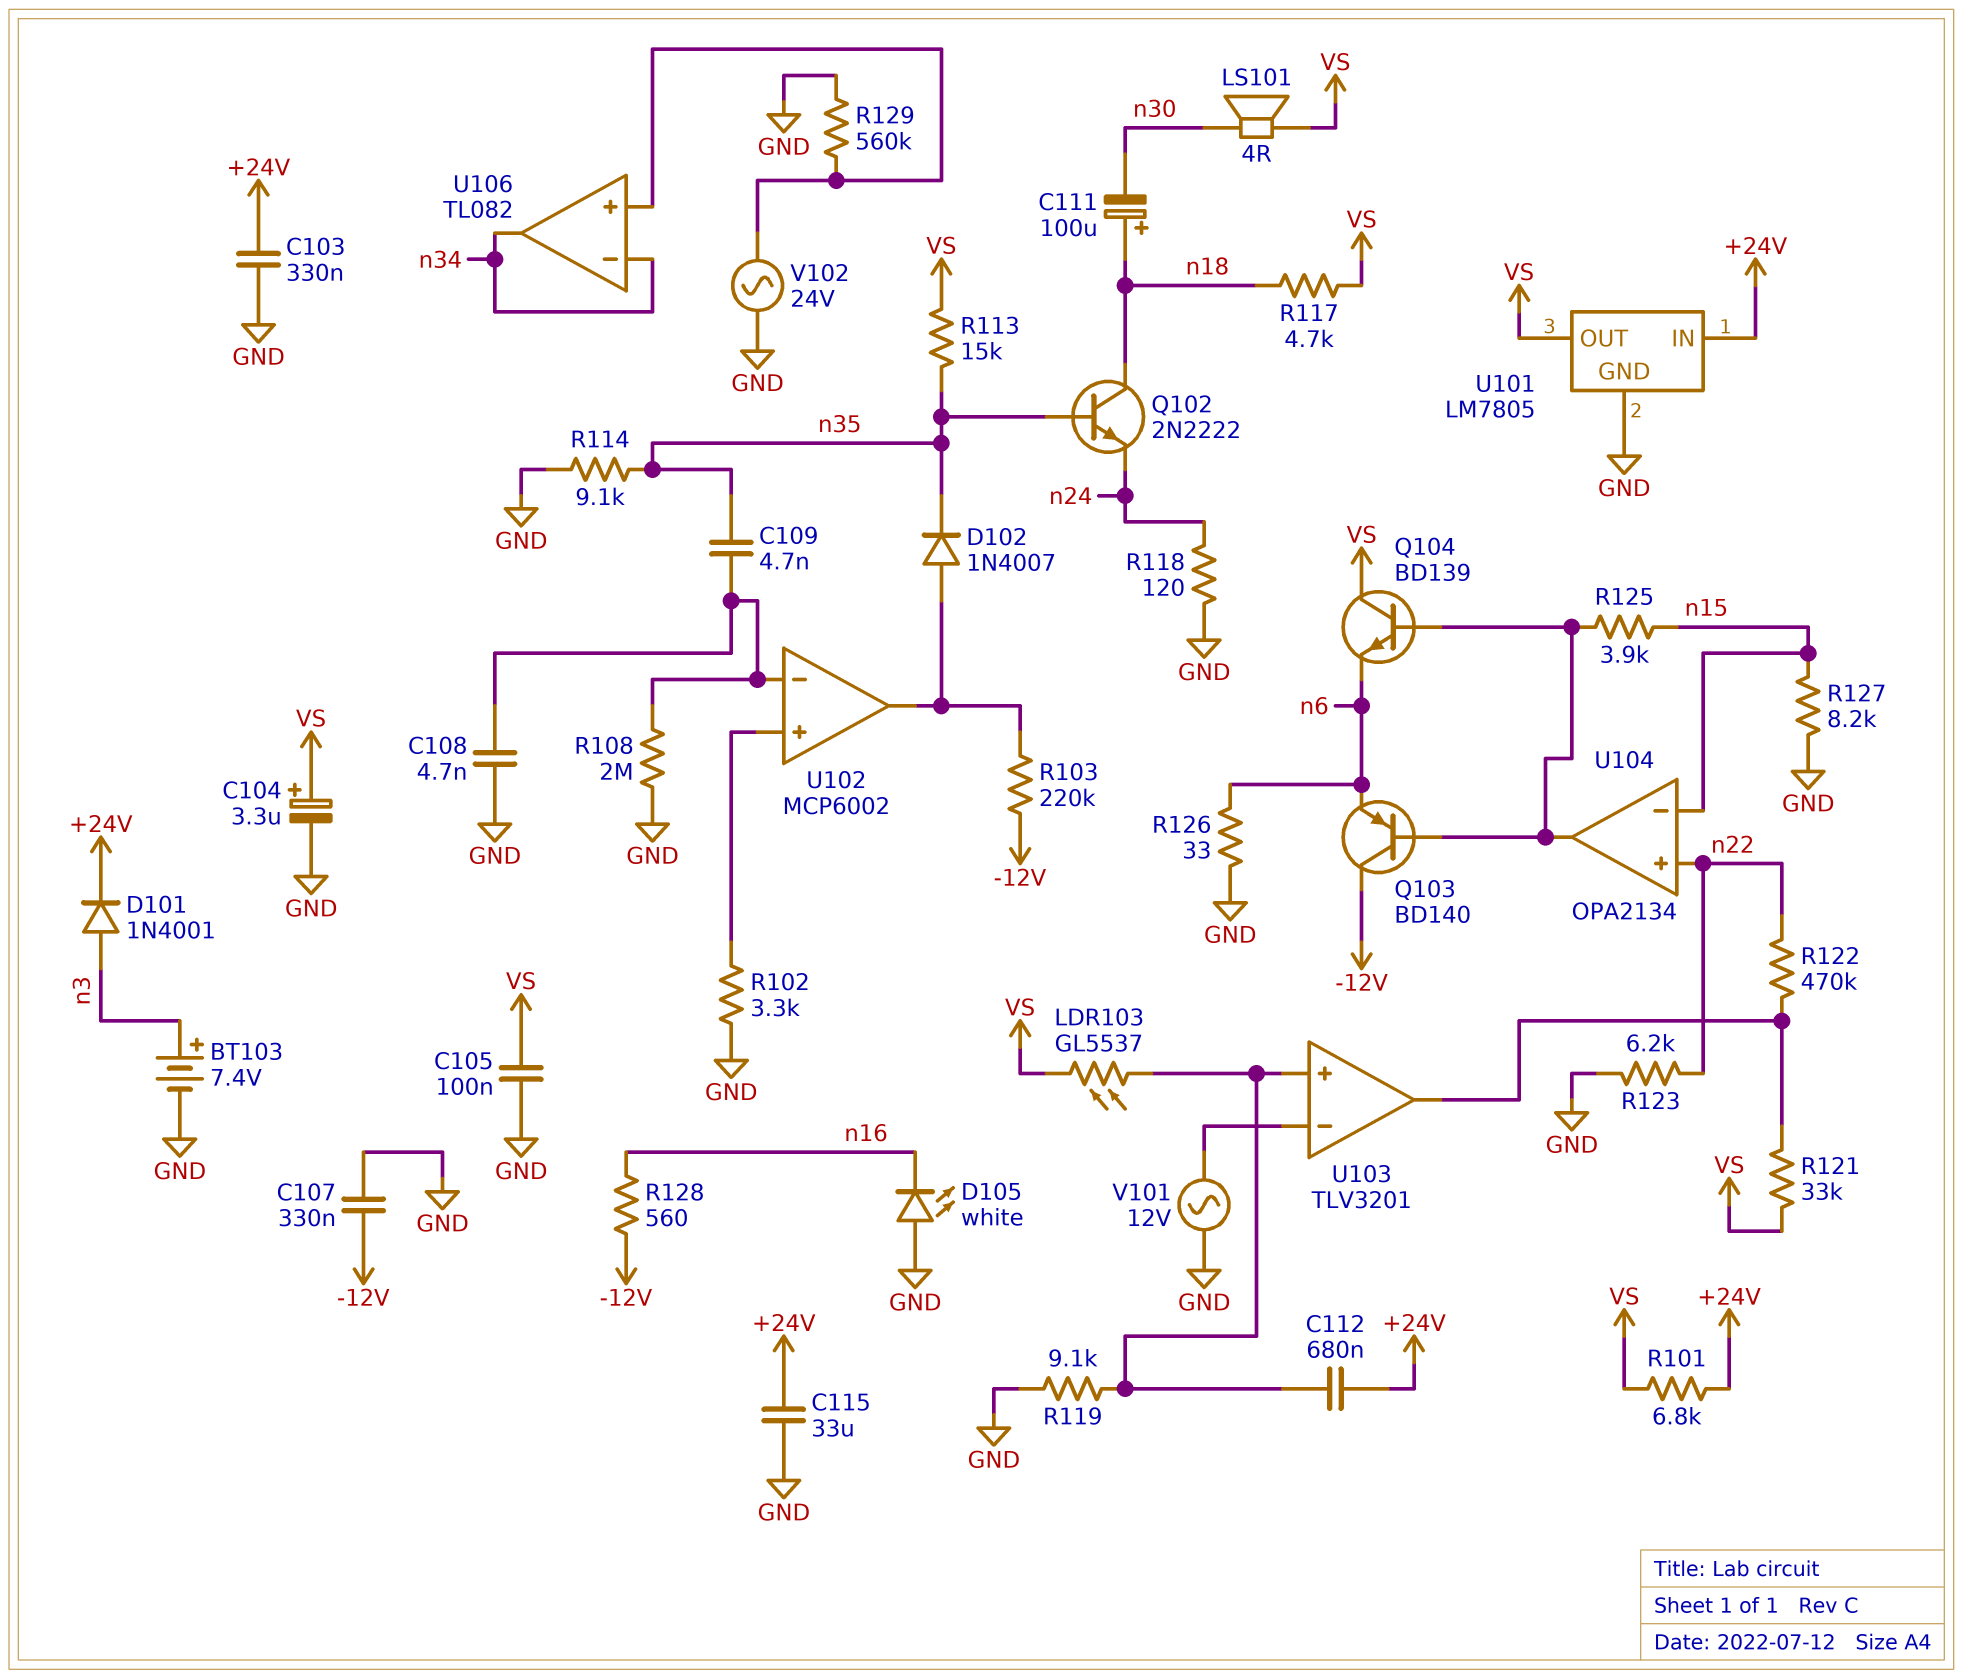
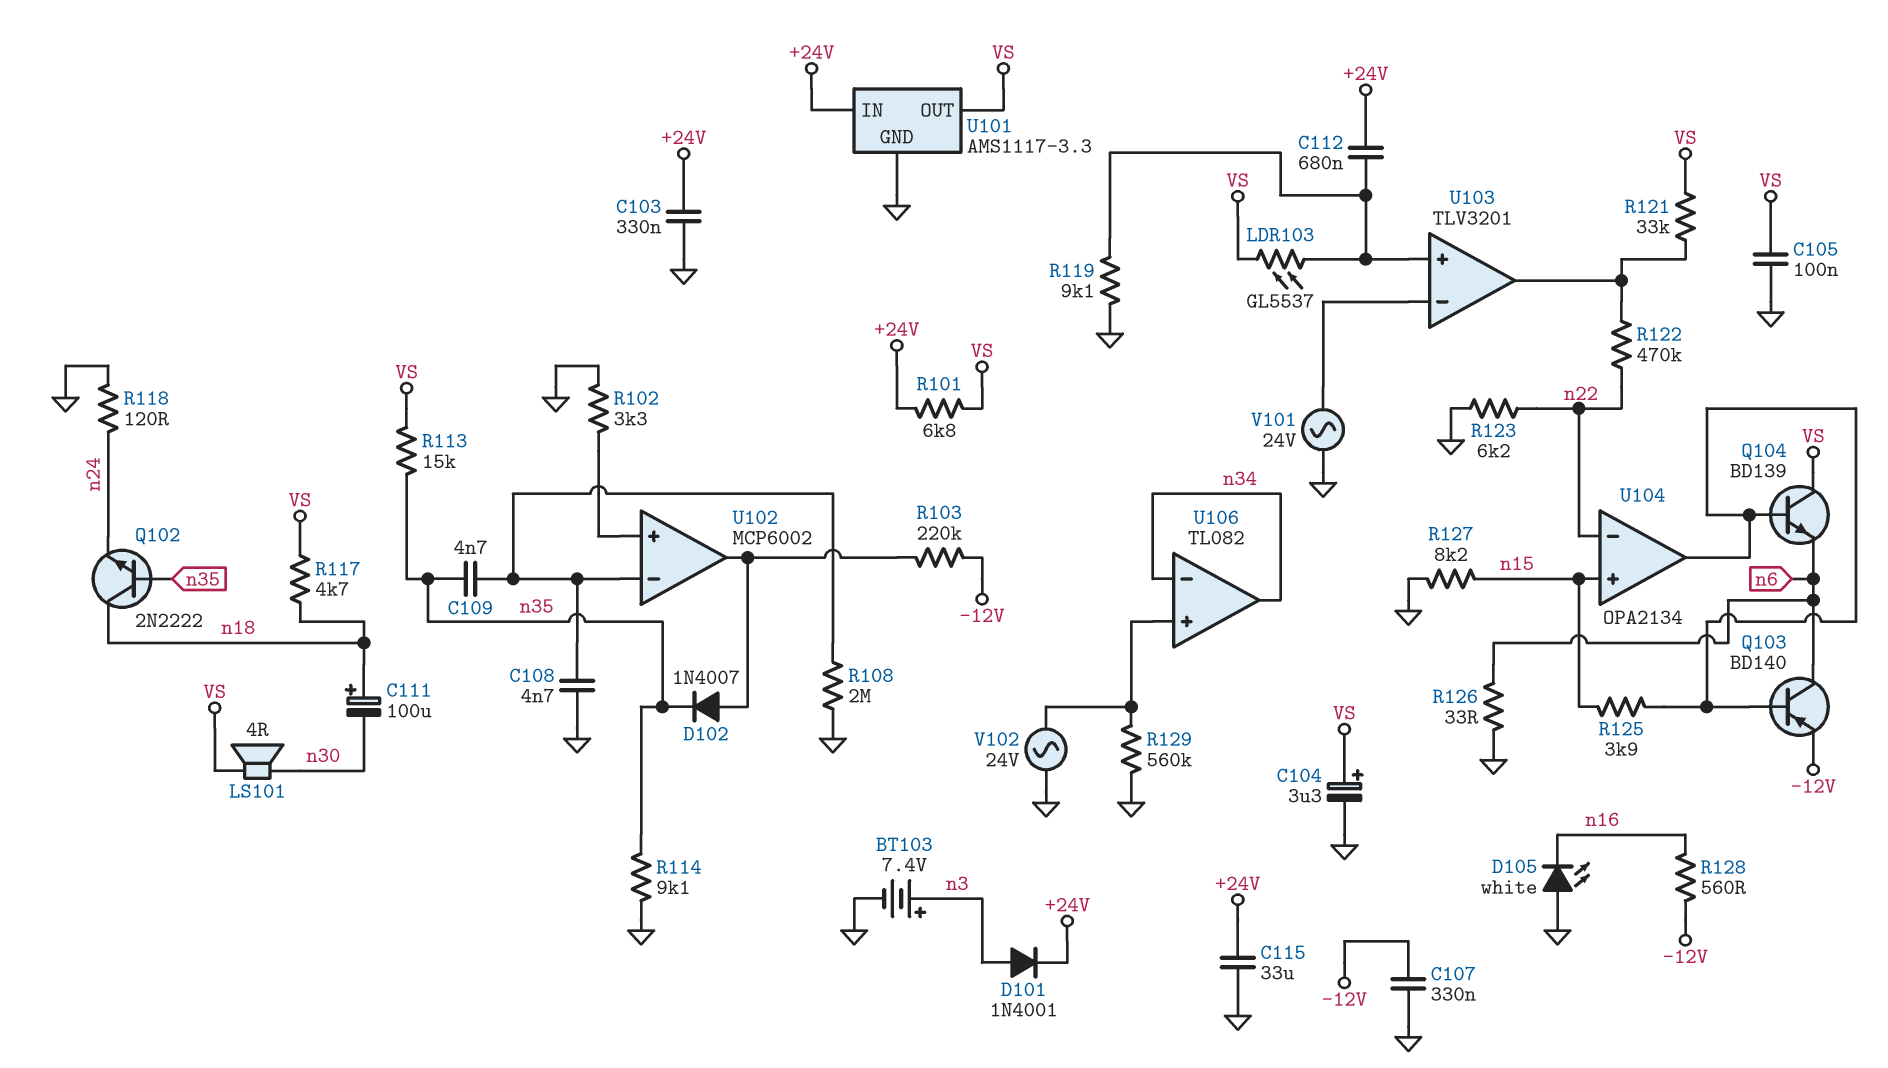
Q103: PNP BD140 (B U104/out, C -12V, E n6) -> PNP BD140 (B U104/out, C n6, E -12V)
U101: LM7805 -> AMS1117-3.3
U104 pin in+: n22 -> n15
U104 pin in-: n15 -> n22
V101: AC 12V (GND, U103/in-) -> AC 24V (GND, U103/in-)

